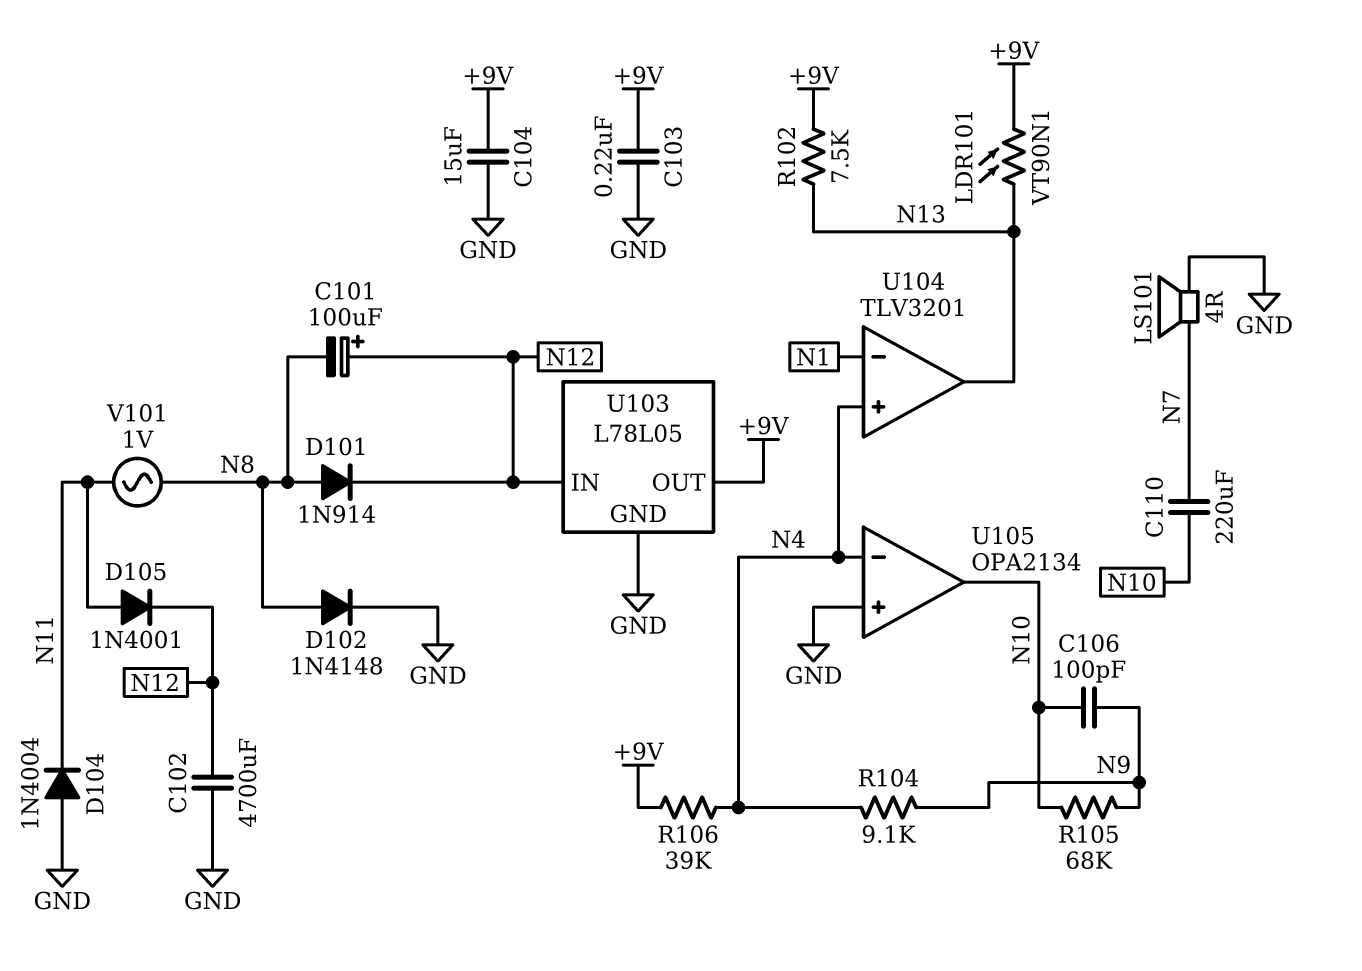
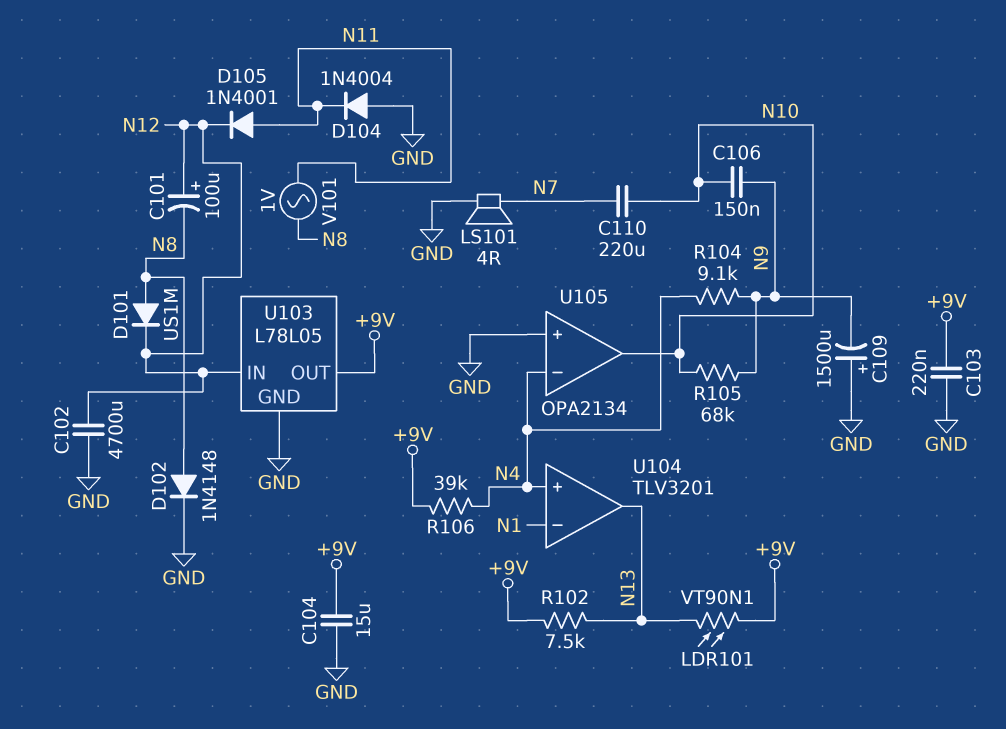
C106: 100pF (N9, N10) -> 150nF (N9, N10)
C109: none -> 1500uF (plus GND, minus N9)
D101: diode 1N914 (A N8, K N12) -> diode US1M (A N8, K N12)

